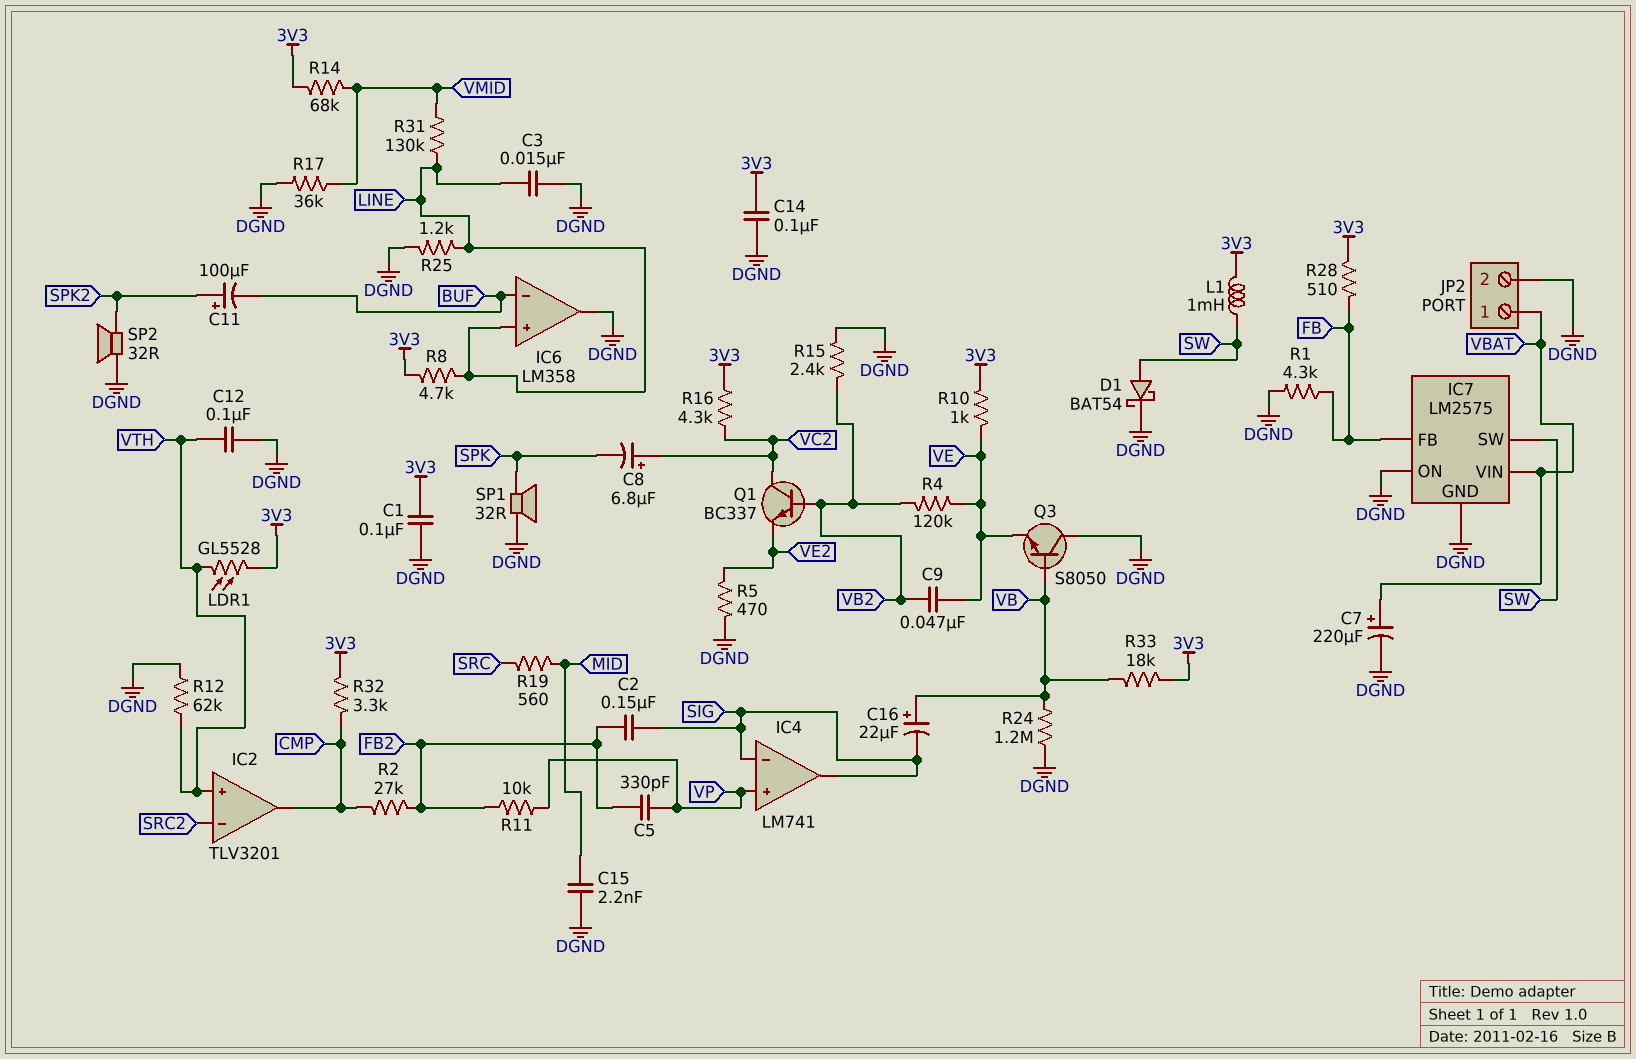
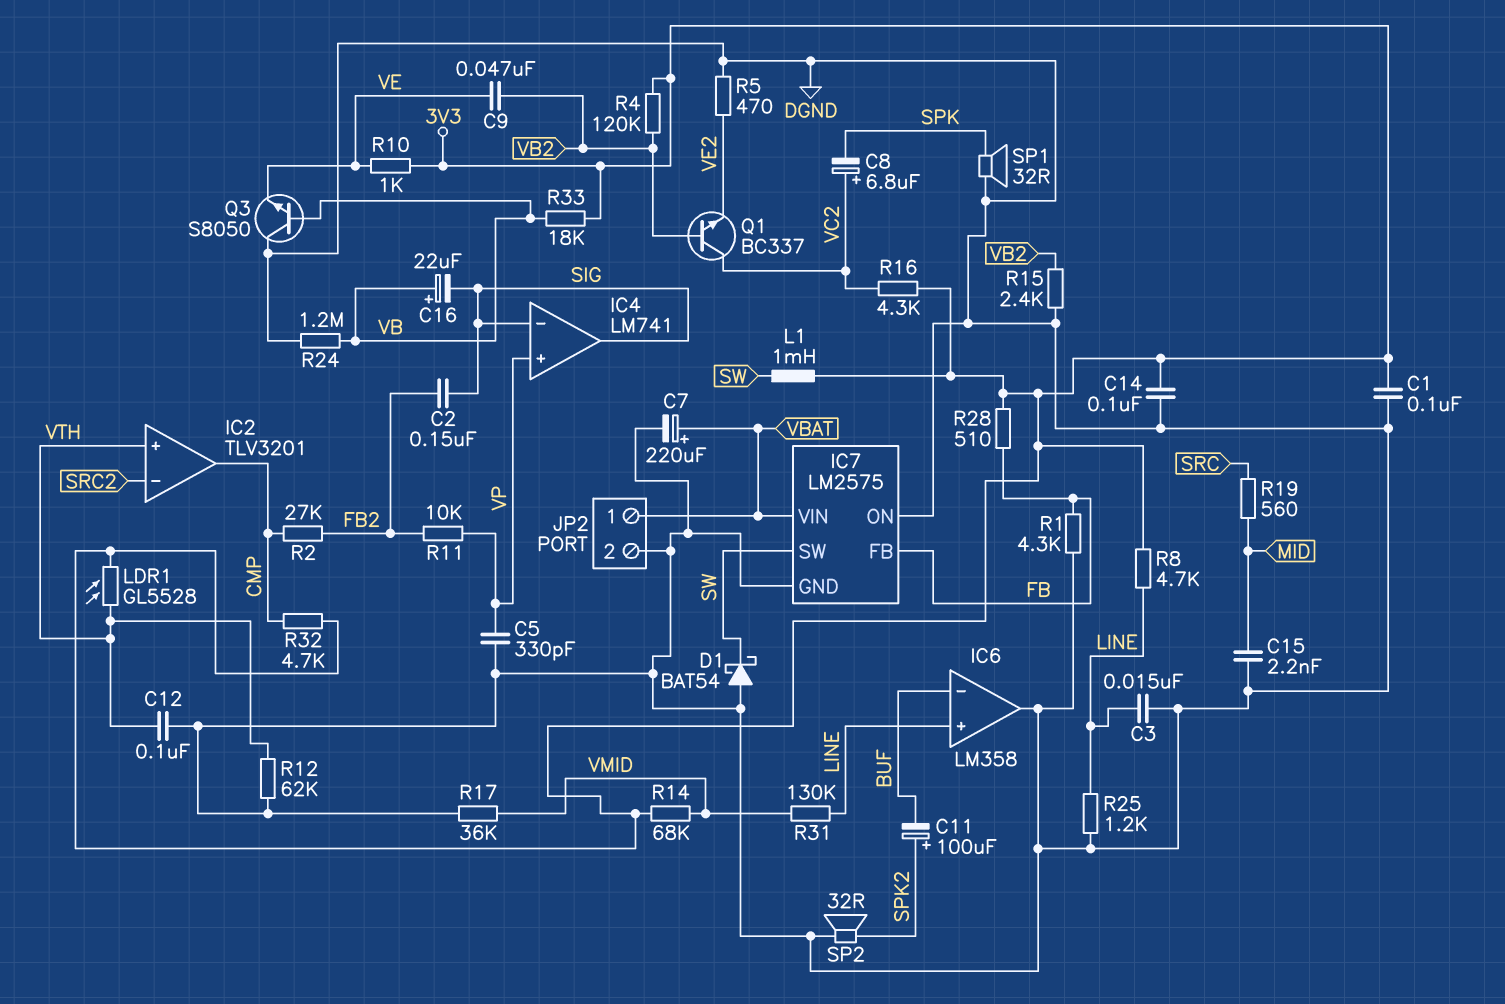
C5: 330pF (FB2, VP) -> 330pF (DGND, VP)
D1: schottky BAT54 (A SW, K DGND) -> schottky BAT54 (A DGND, K SW)
R4: 120k (VB2, VE) -> 120k (3V3, VB2)
R32: 3.3k (3V3, CMP) -> 4.7k (3V3, CMP)

